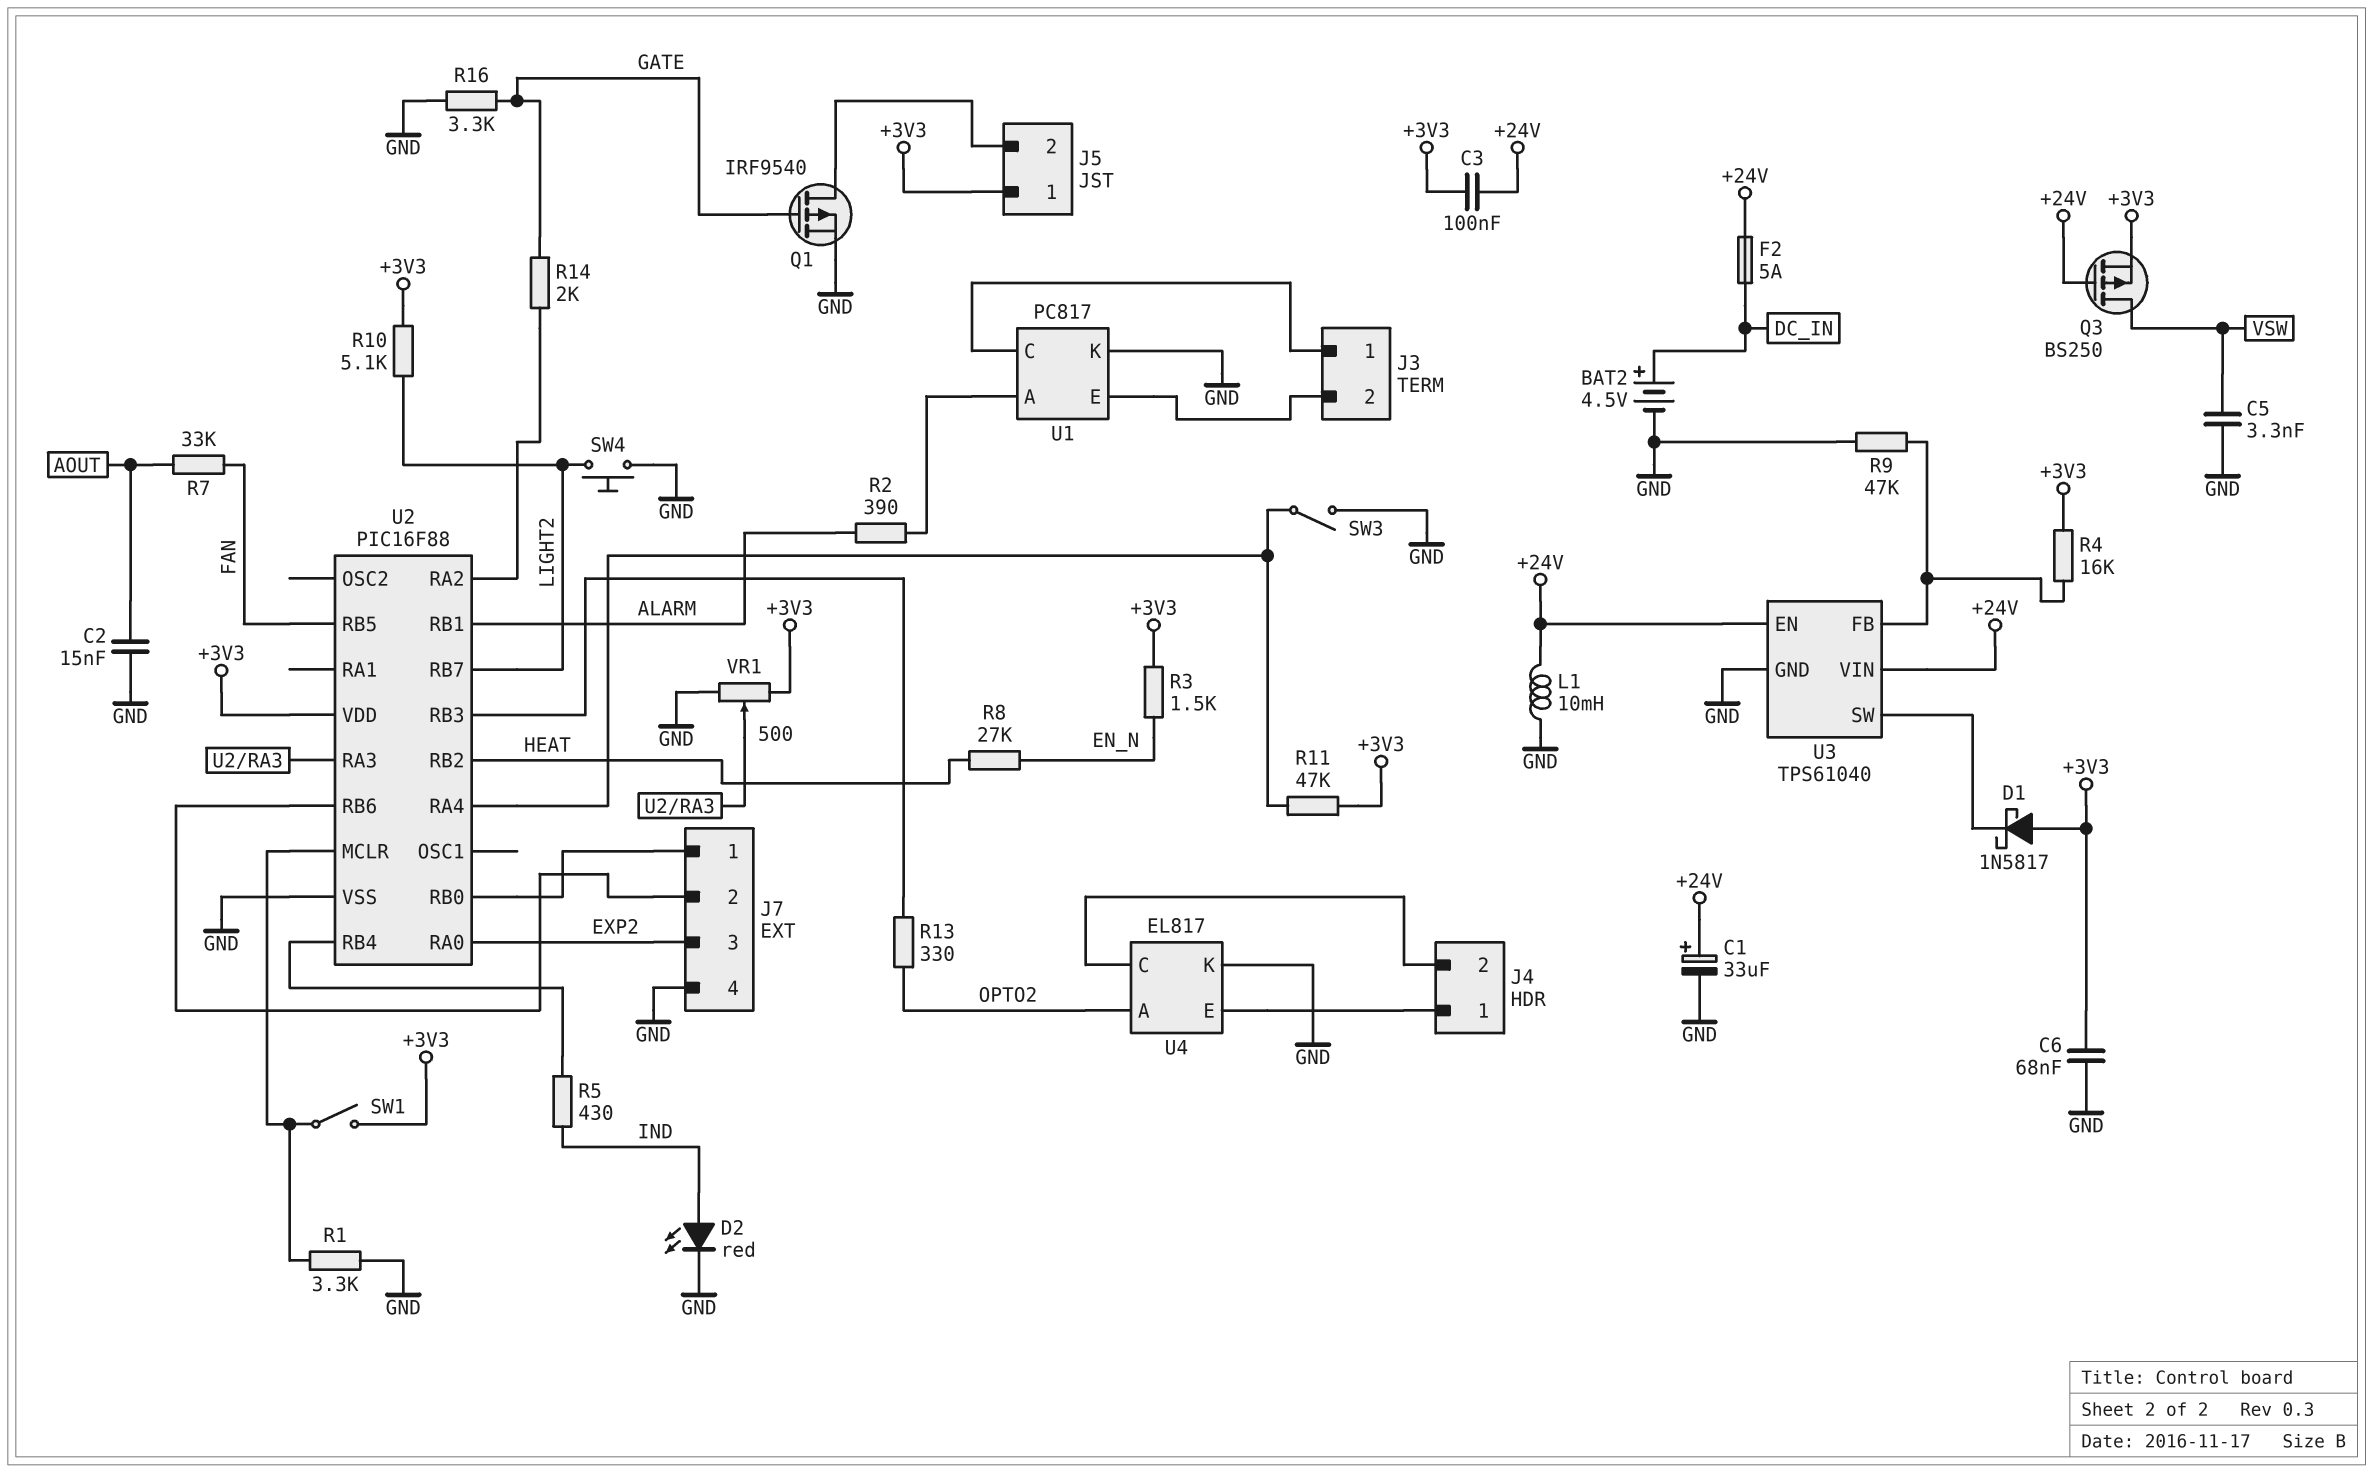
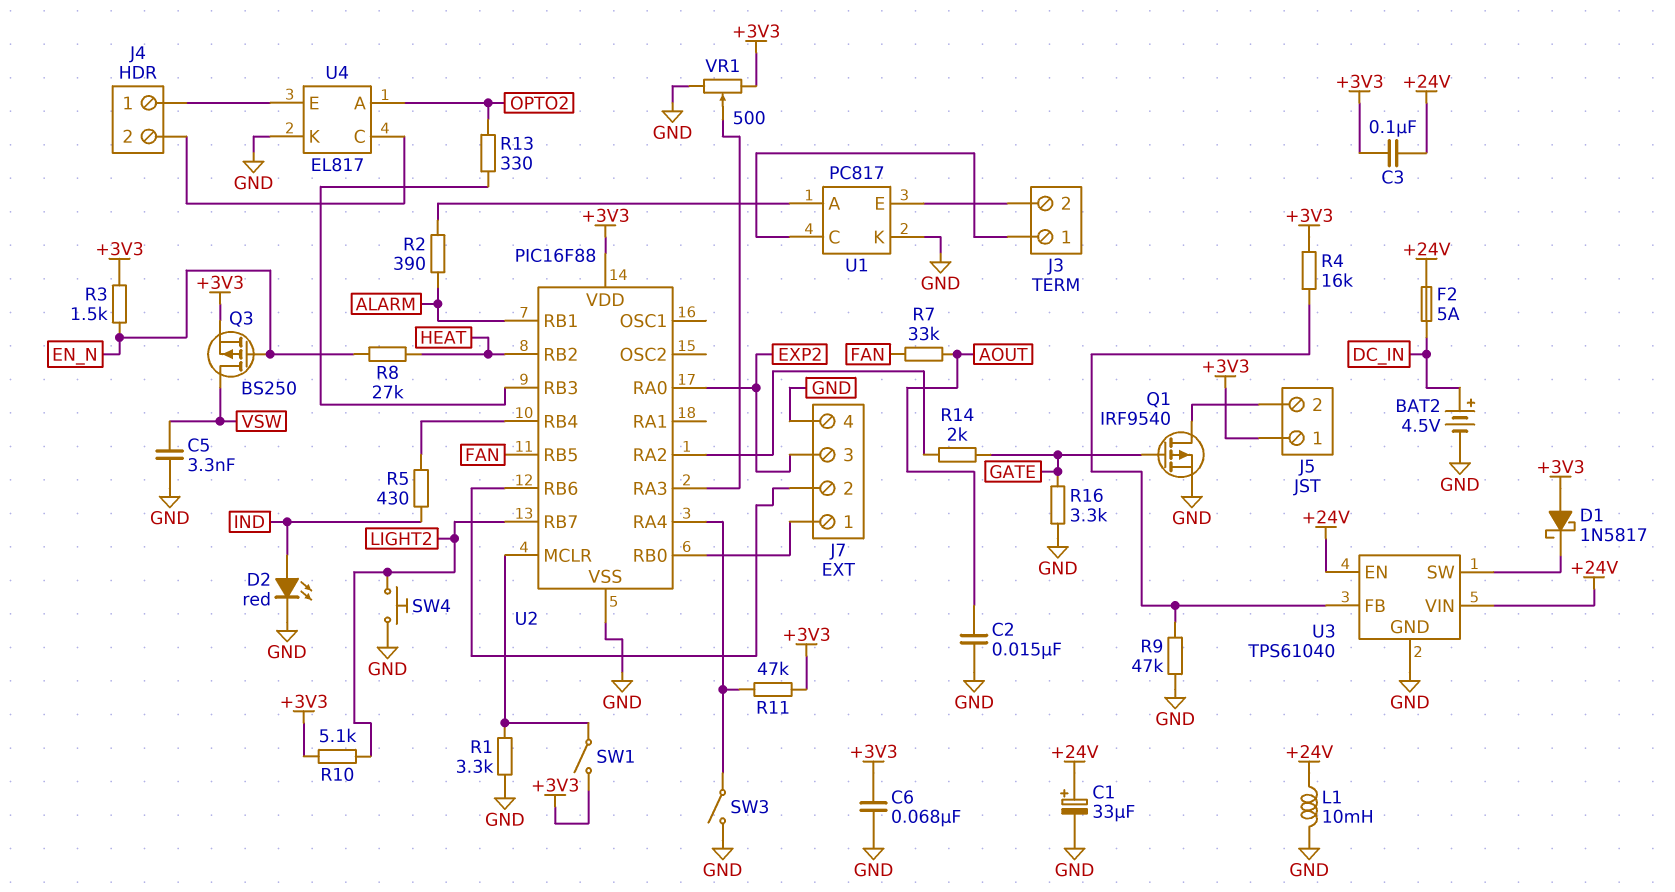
Q3: PMOS BS250 (G +24V, D VSW, S +3V3) -> PMOS BS250 (G EN_N, D VSW, S +3V3)

